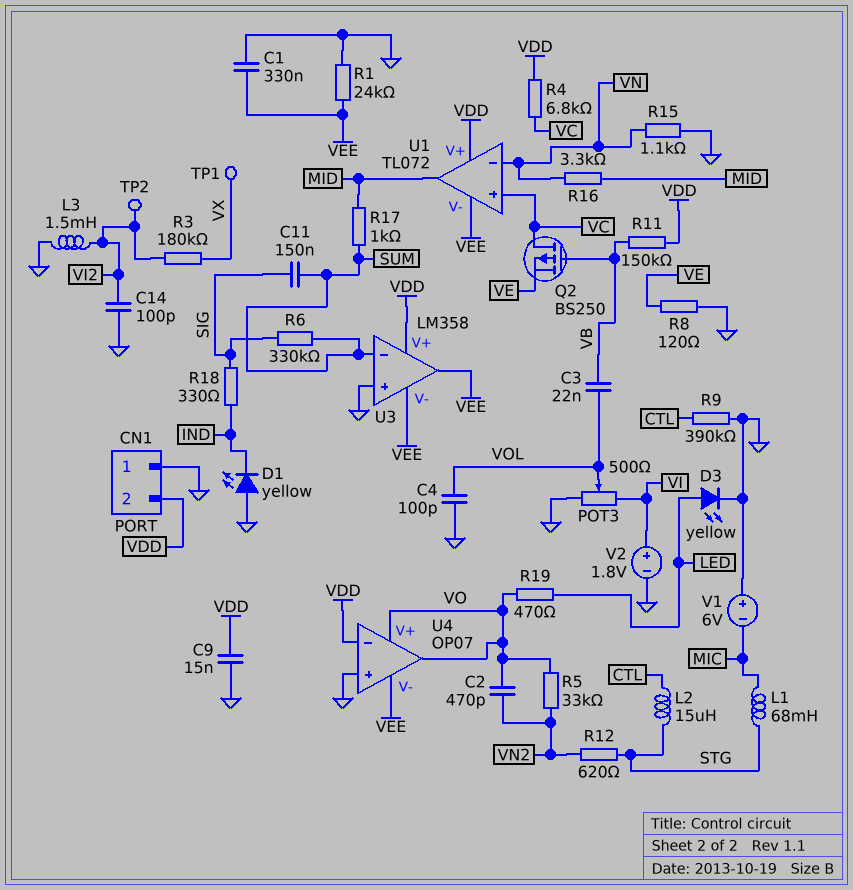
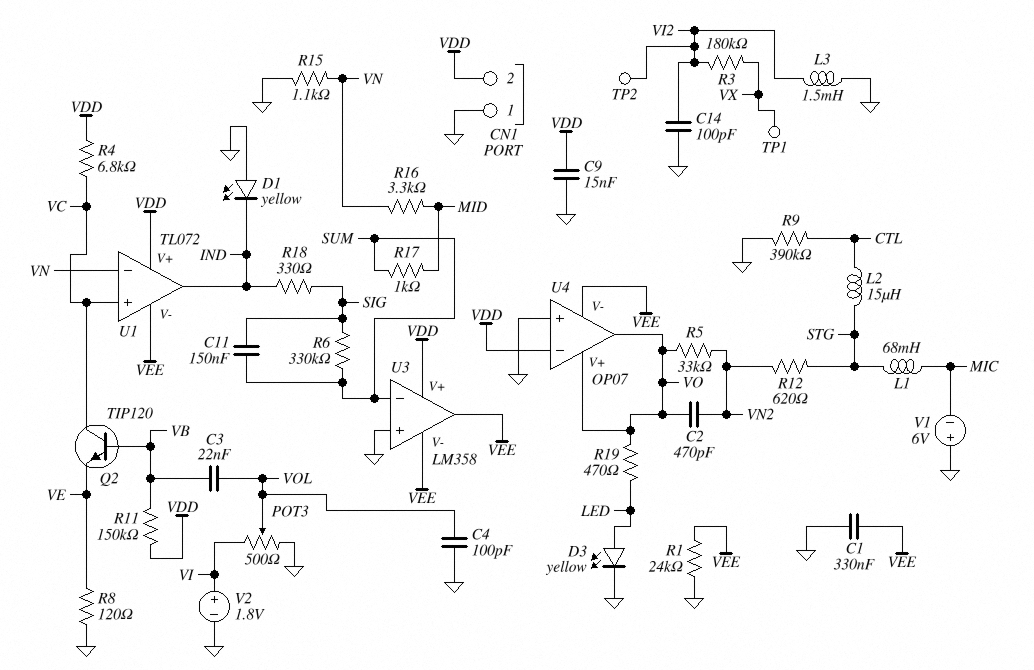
Q2: PMOS BS250 (G VB, D VC, S VE) -> NPN TIP120 (B VB, C VC, E VE)
U1 pin out: MID -> IND

